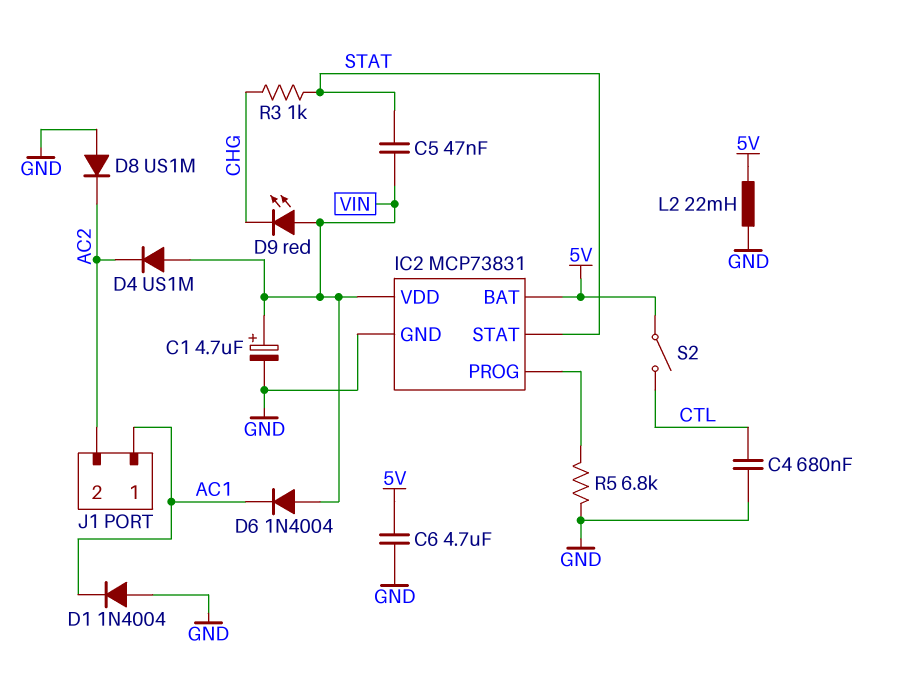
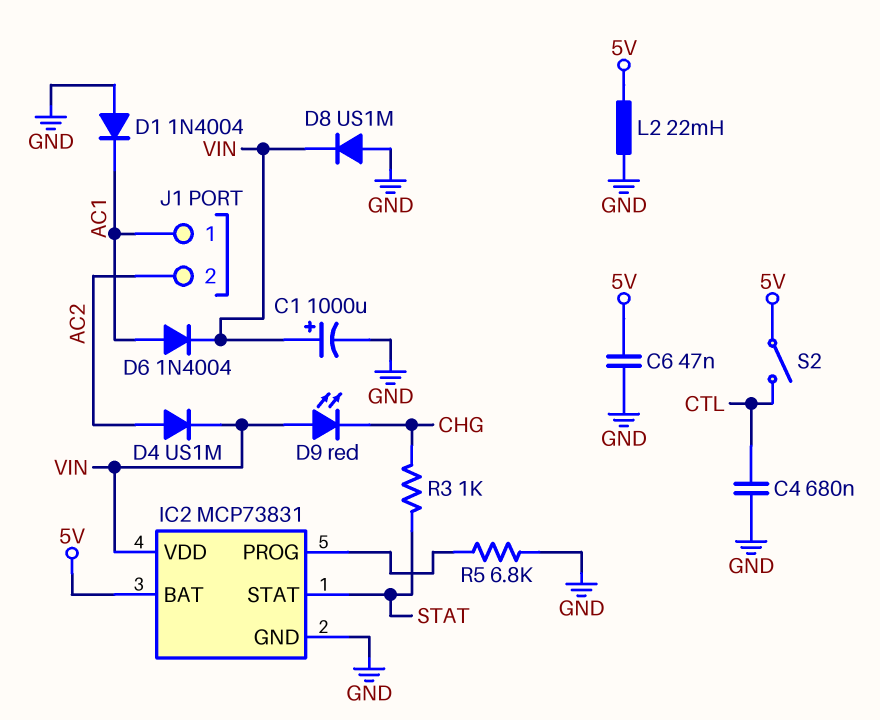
C1: 4.7uF (plus VIN, minus GND) -> 1000uF (plus VIN, minus GND)
C5: 47nF (STAT, VIN) -> none
C6: 4.7uF (5V, GND) -> 47nF (5V, GND)
D4: diode US1M (A VIN, K AC2) -> diode US1M (A AC2, K VIN)
D6: diode 1N4004 (A VIN, K AC1) -> diode 1N4004 (A AC1, K VIN)
D8: diode US1M (A GND, K AC2) -> diode US1M (A GND, K VIN)

